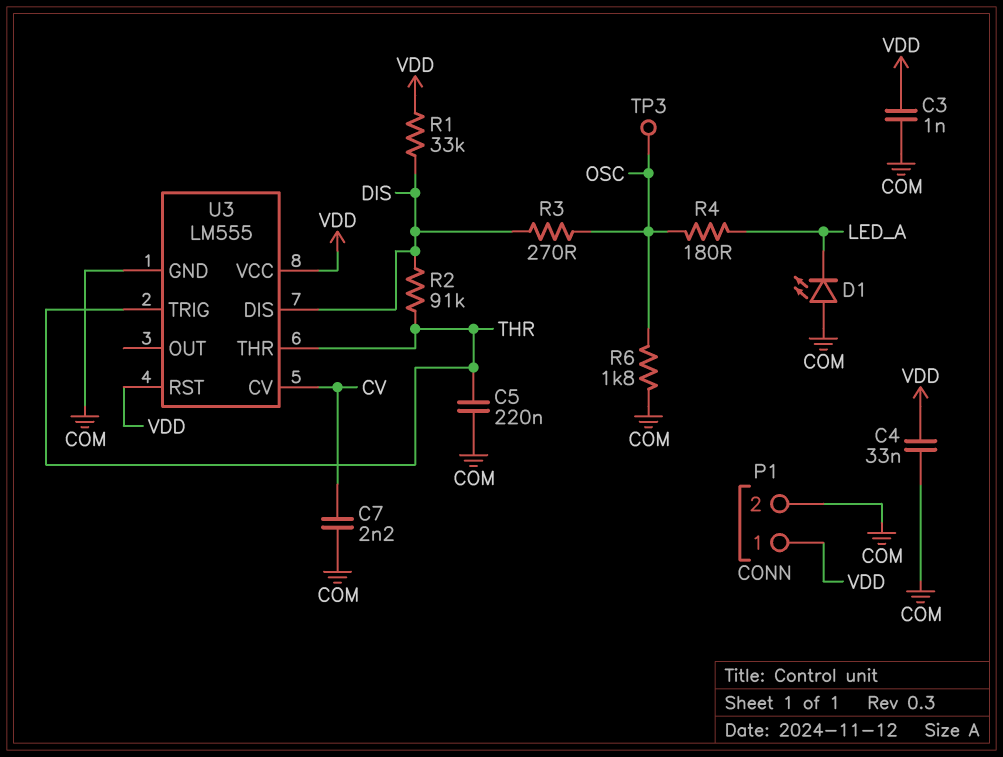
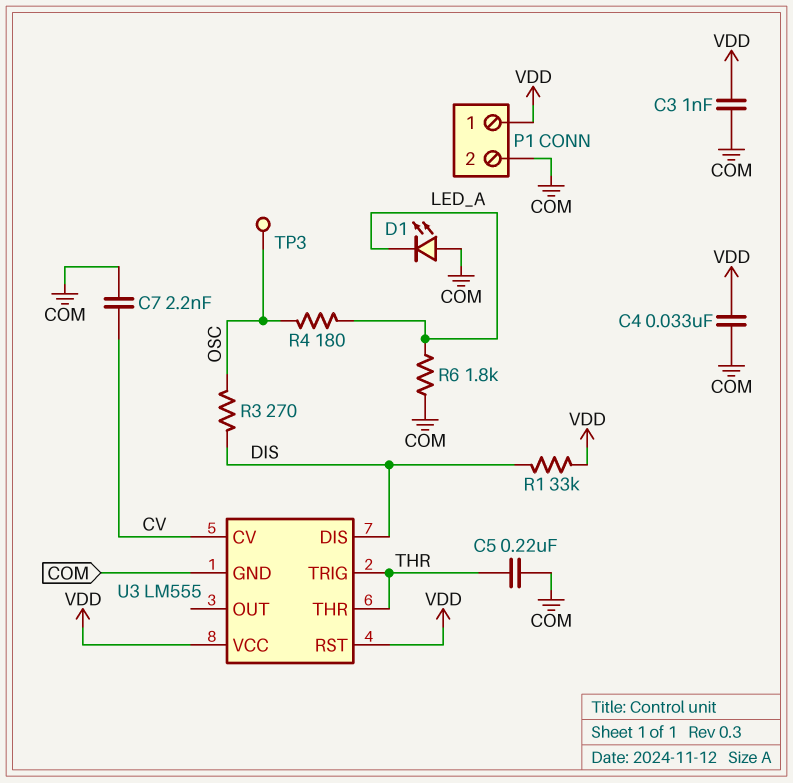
R2: 91k (DIS, THR) -> none
R6: 1.8k (COM, OSC) -> 1.8k (COM, LED_A)

